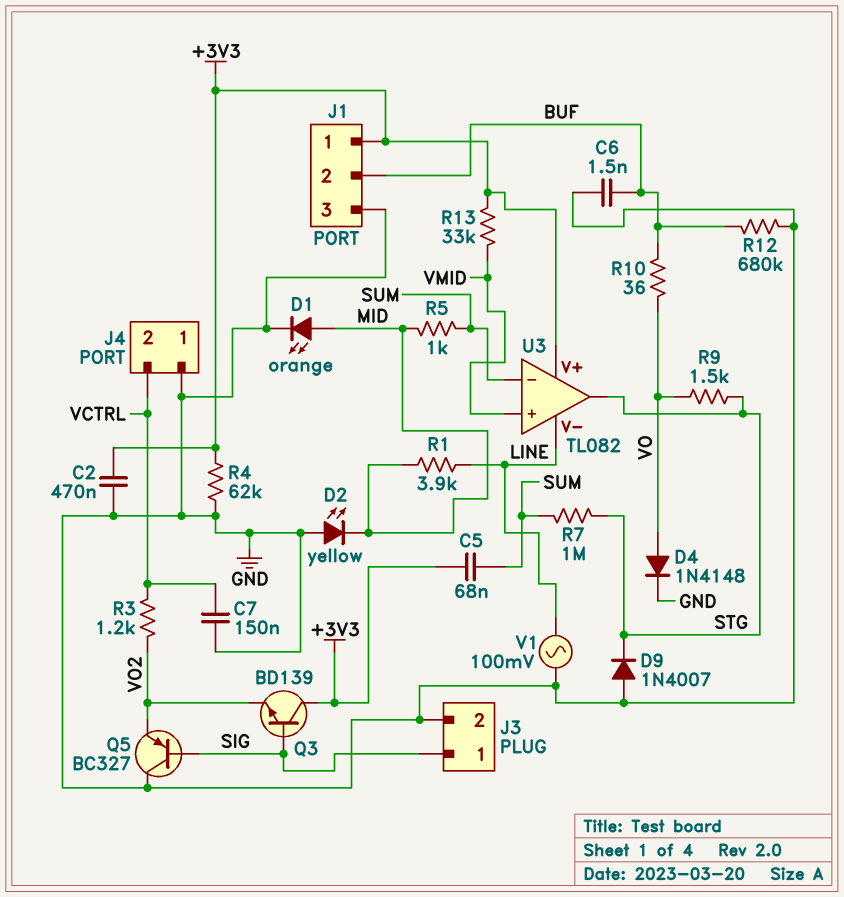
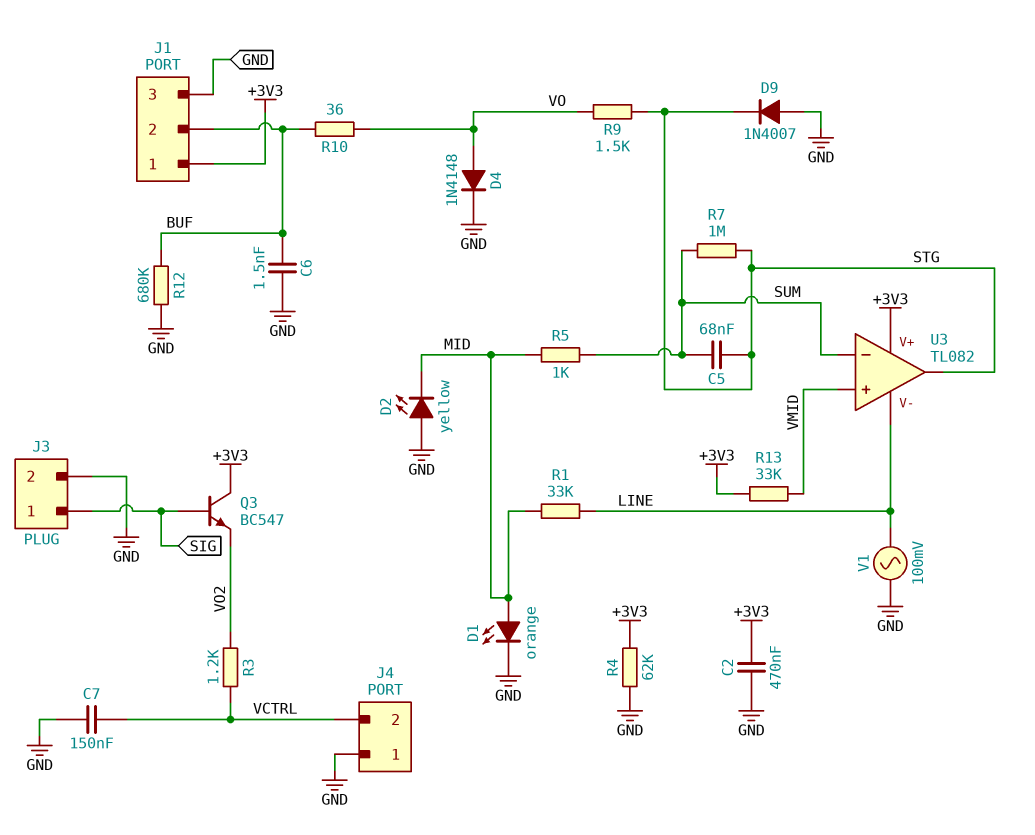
C5: 68nF (+3V3, SUM) -> 68nF (STG, SUM)
Q3: NPN BD139 (B SIG, C +3V3, E VO2) -> NPN BC547 (B SIG, C +3V3, E VO2)
Q5: PNP BC327 (B SIG, C GND, E VO2) -> none
R1: 3.9k (LINE, MID) -> 33k (LINE, MID)

